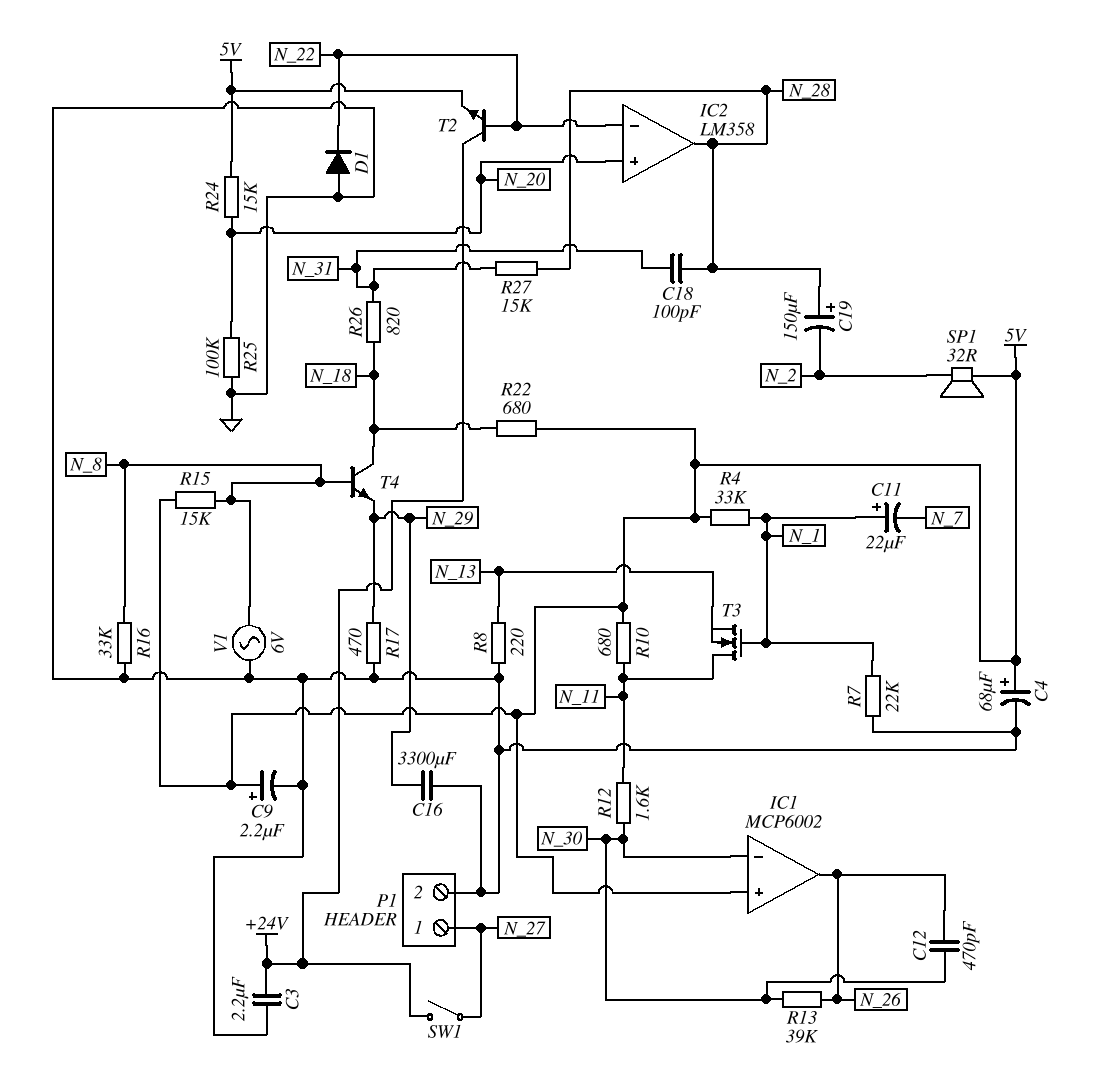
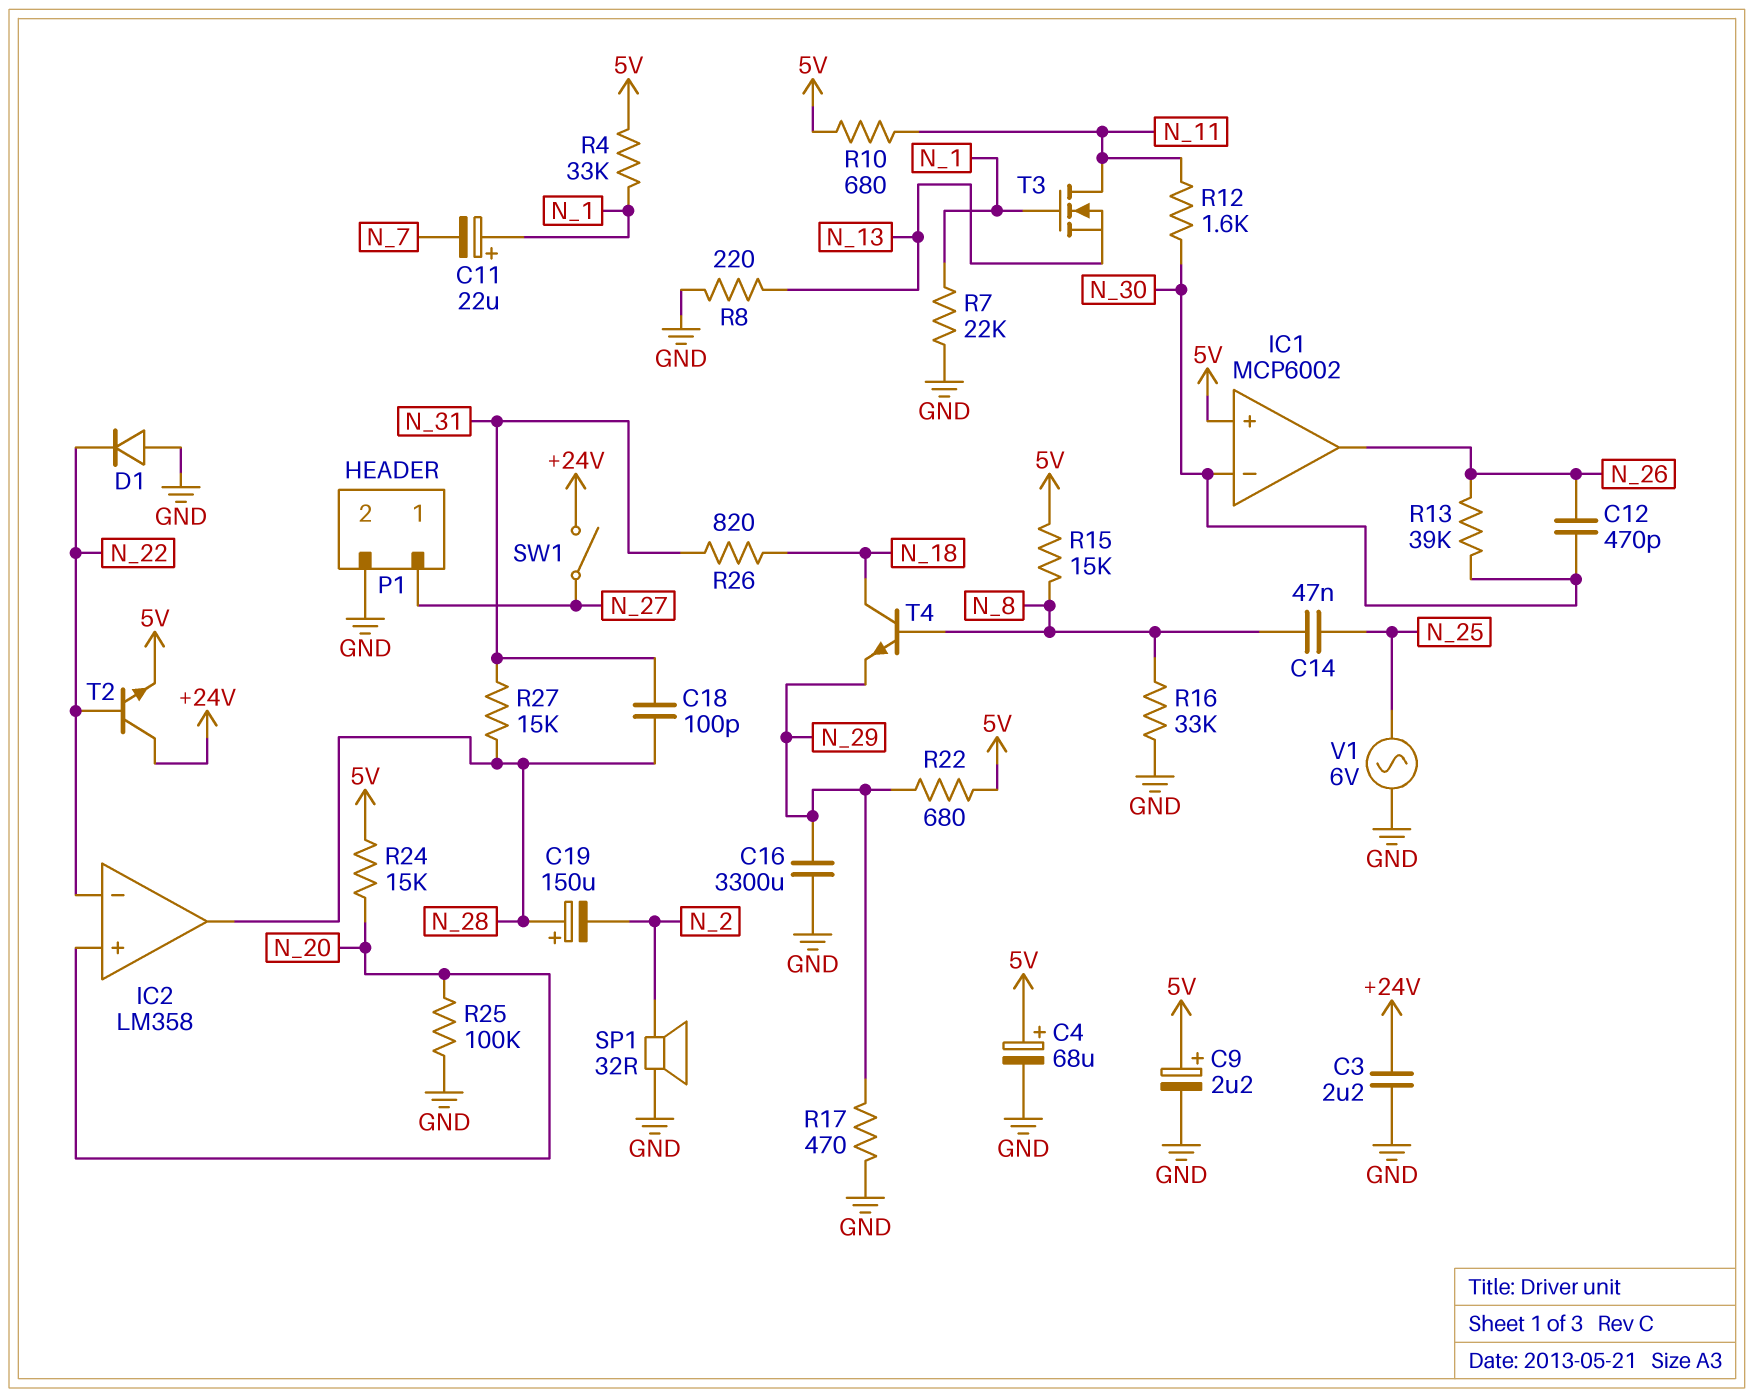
C14: none -> 47nF (N_8, N_25)
R22: 680 (5V, N_18) -> 680 (5V, N_29)
SP1: speaker 32R (5V, N_2) -> speaker 32R (GND, N_2)
V1: AC 6V (GND, N_8) -> AC 6V (GND, N_25)

